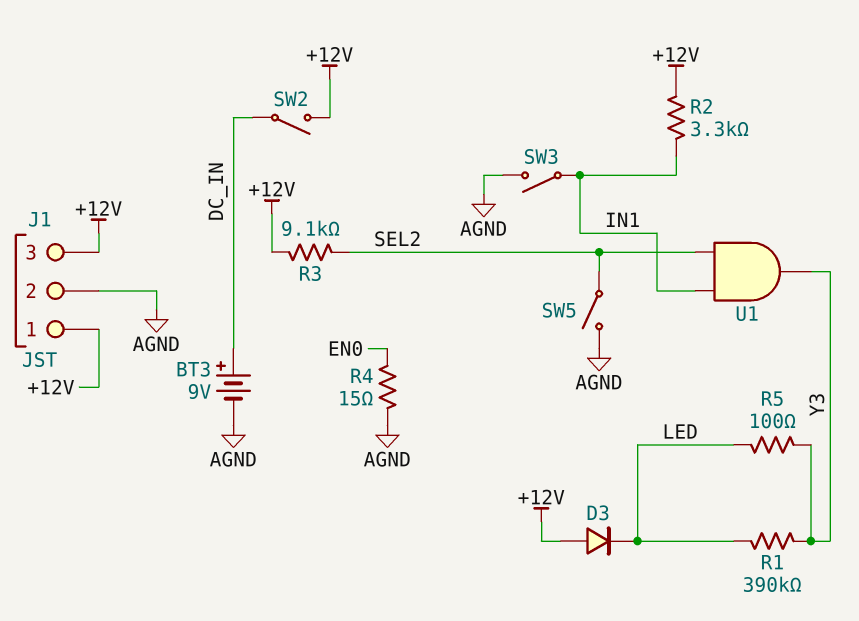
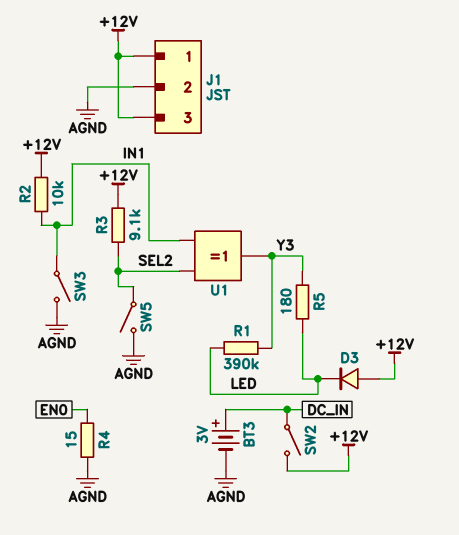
BT3: 9V (plus DC_IN, minus AGND) -> 3V (plus DC_IN, minus AGND)
R2: 3.3k (+12V, IN1) -> 10k (+12V, IN1)
R5: 100 (LED, Y3) -> 180 (LED, Y3)
U1: AND (in IN1, in SEL2, out Y3) -> XOR (in IN1, in SEL2, out Y3)

